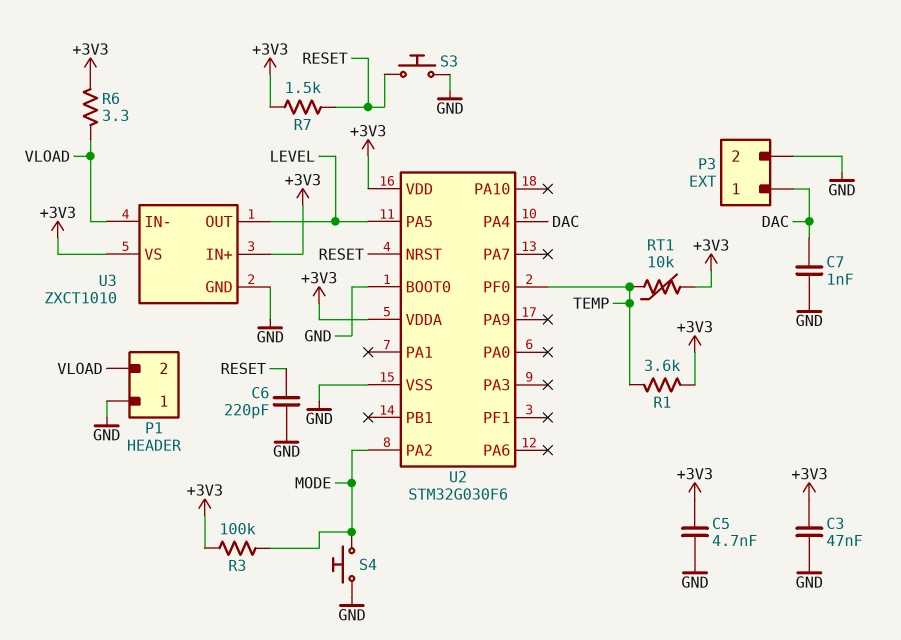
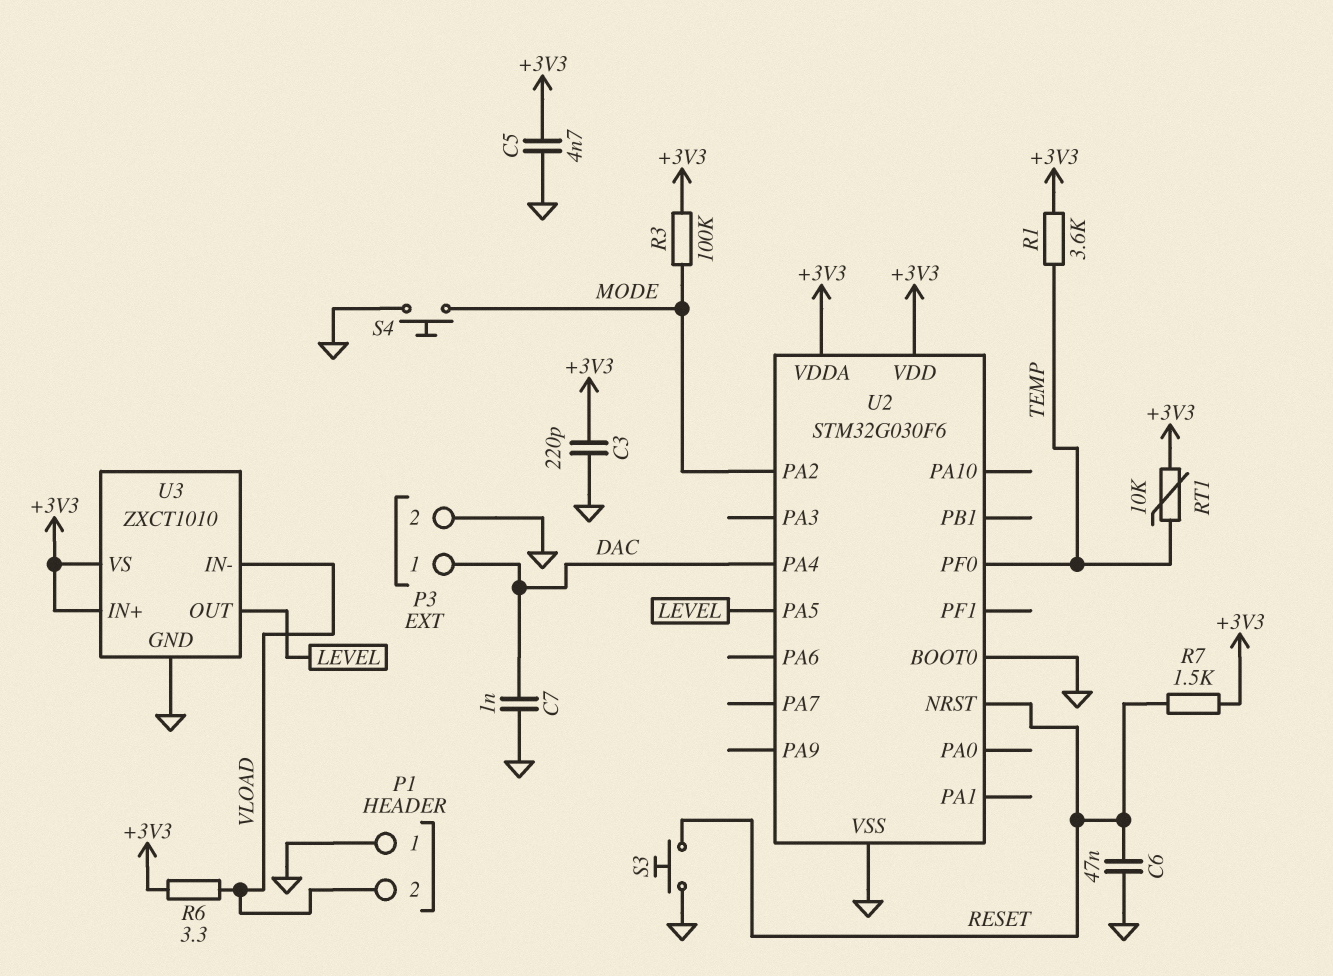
C3: 47nF (+3V3, GND) -> 220pF (+3V3, GND)
C6: 220pF (GND, RESET) -> 47nF (GND, RESET)

